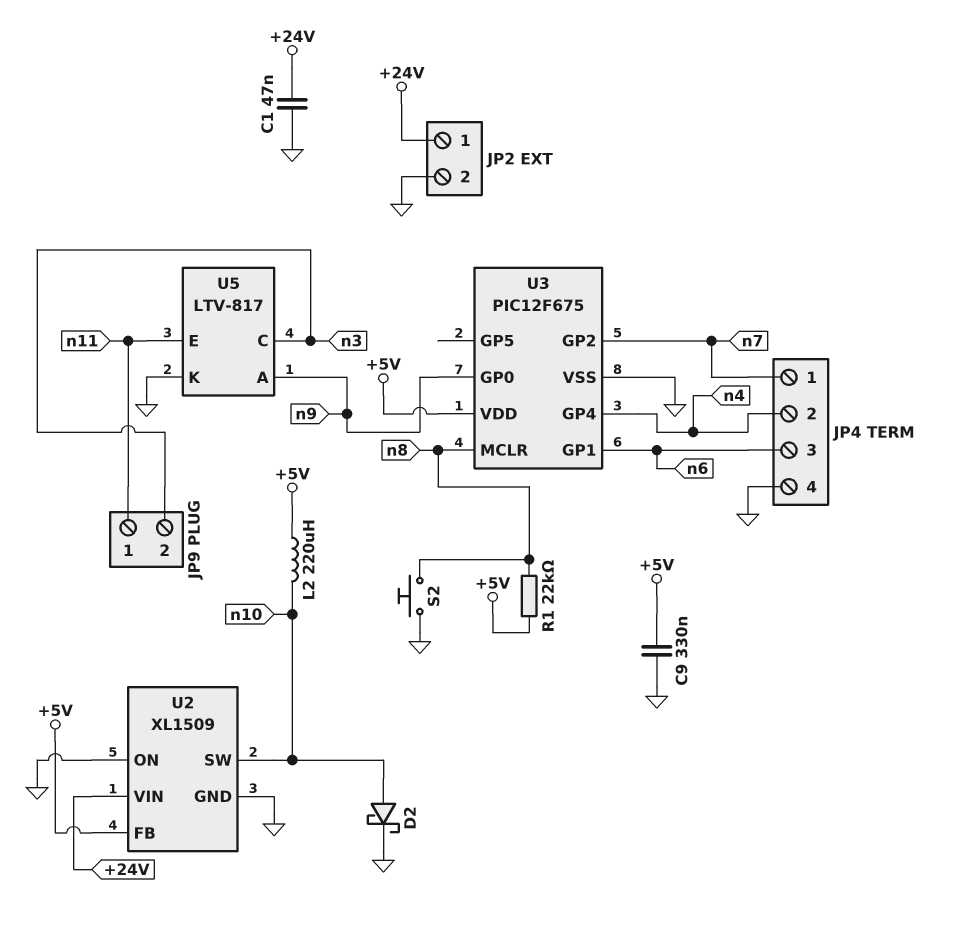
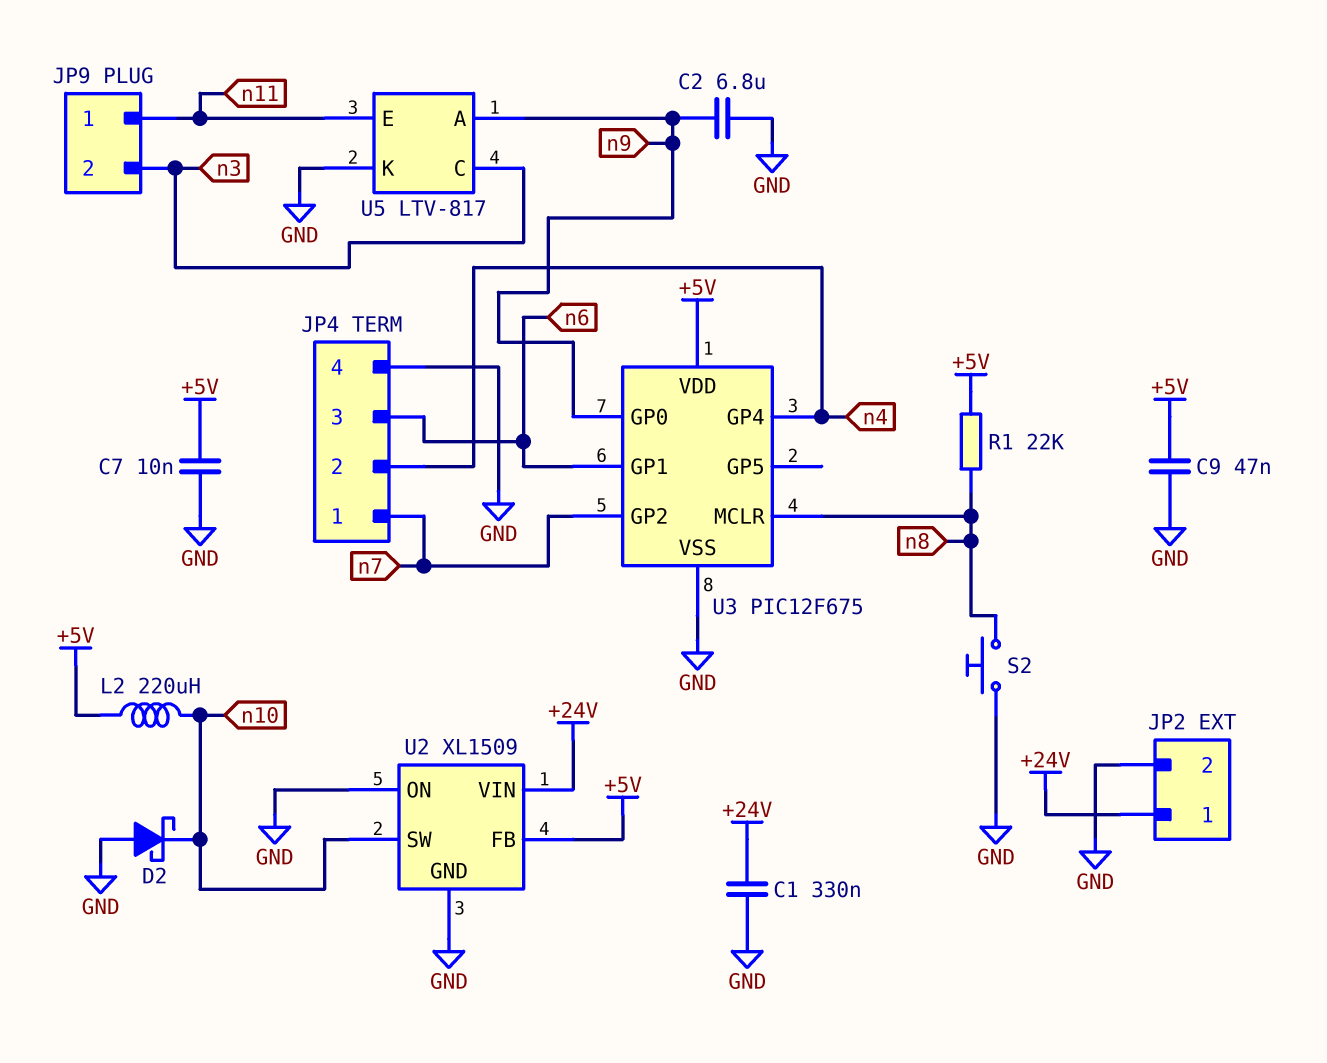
C1: 47nF (+24V, GND) -> 330nF (+24V, GND)
C2: none -> 6.8uF (GND, n9)
C7: none -> 10nF (+5V, GND)
C9: 330nF (+5V, GND) -> 47nF (+5V, GND)
D2: schottky (A n10, K GND) -> schottky (A GND, K n10)

